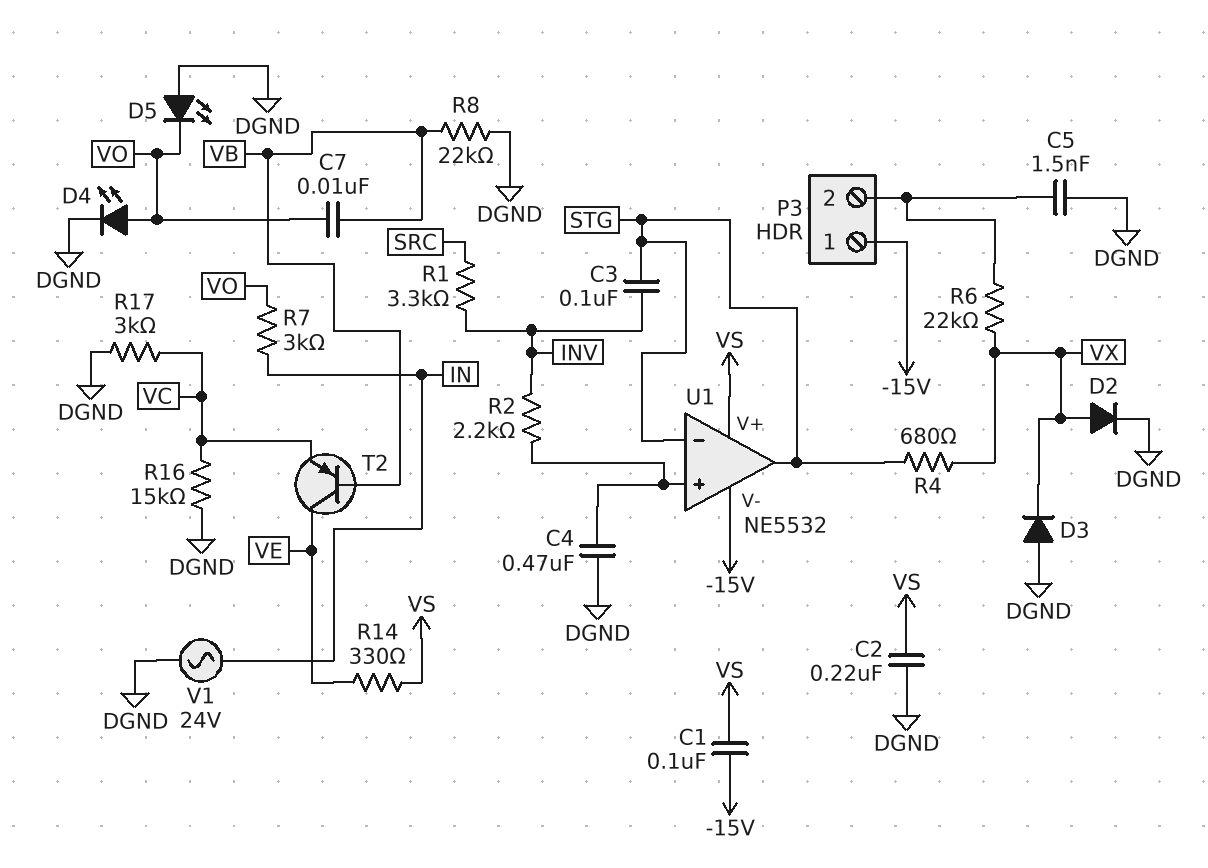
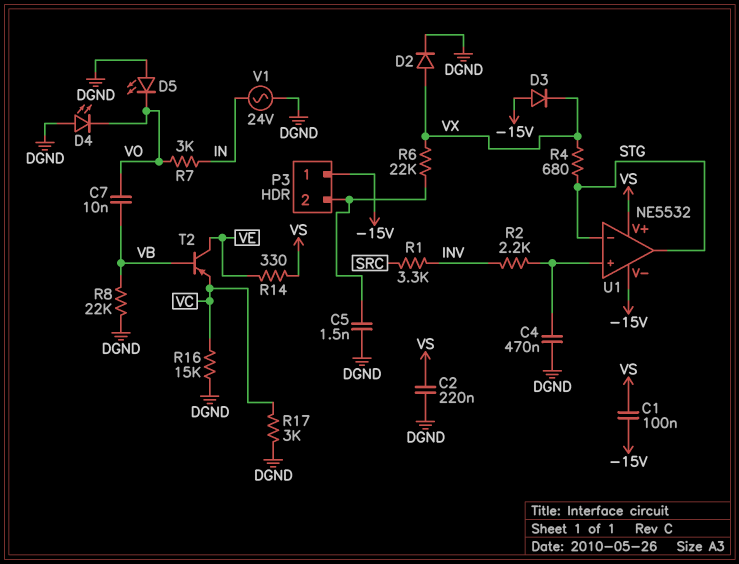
C3: 100nF (INV, STG) -> none
D3: diode (A DGND, K VX) -> diode (A -15V, K VX)
D4: LED (A VO, K DGND) -> LED (A DGND, K VO)

